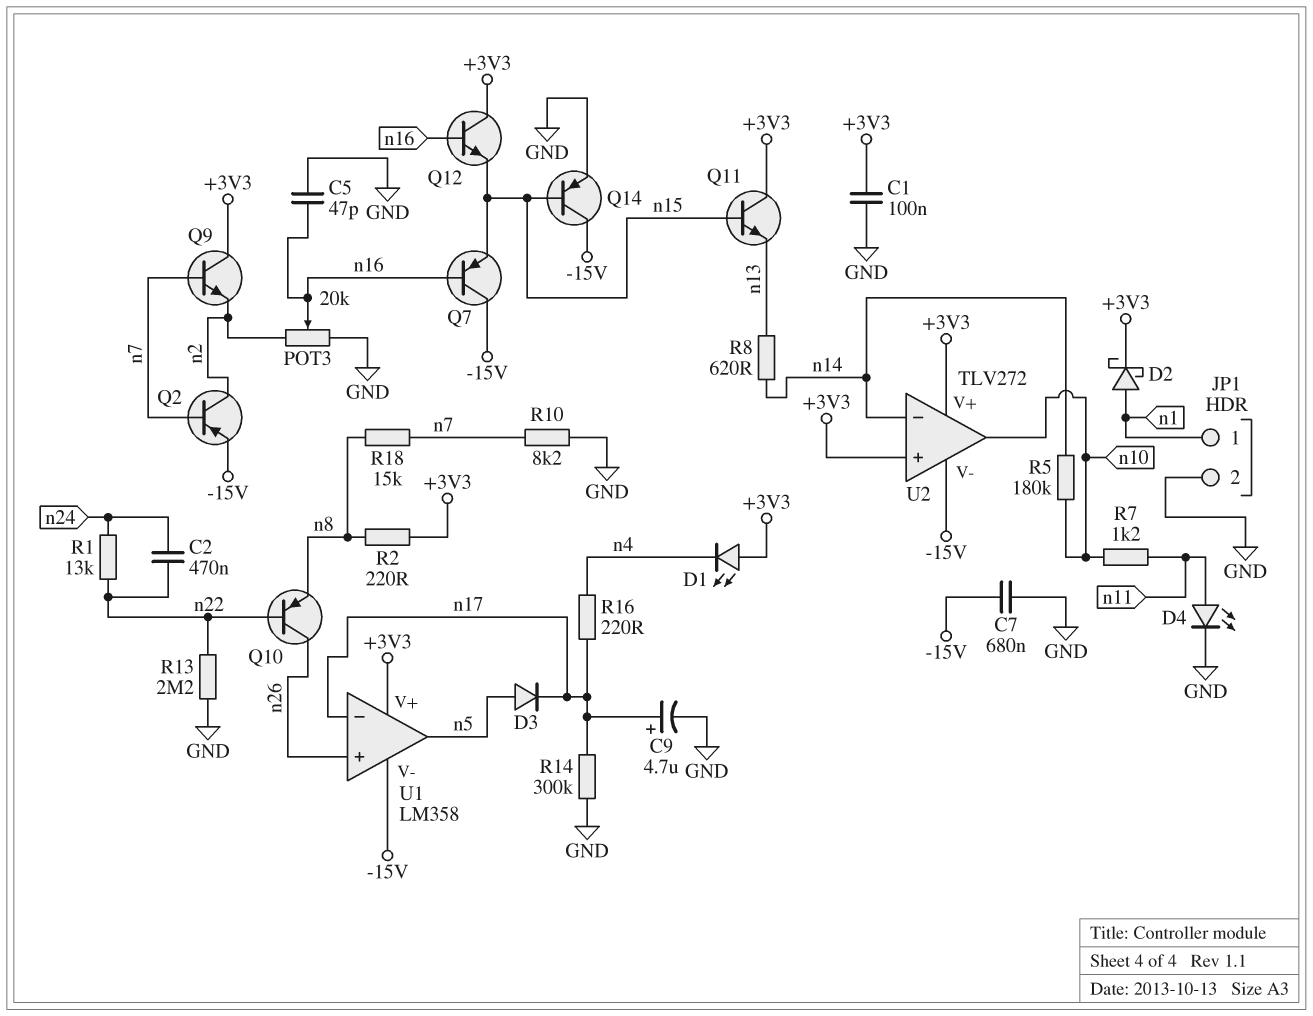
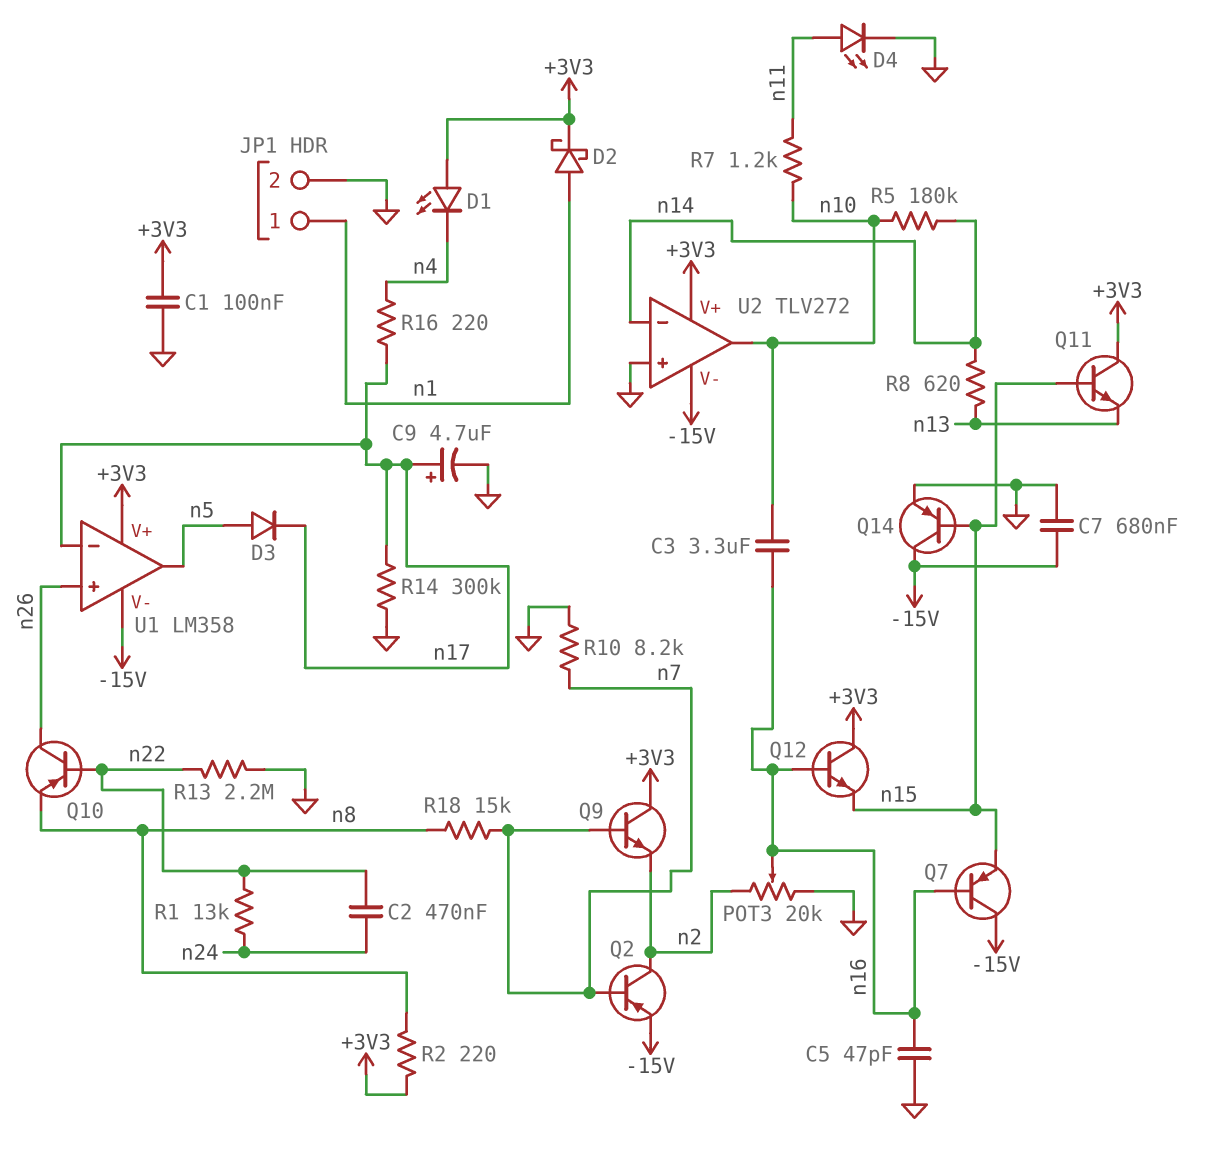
C3: none -> 3.3uF (n10, n16)
U2 pin in+: +3V3 -> GND

